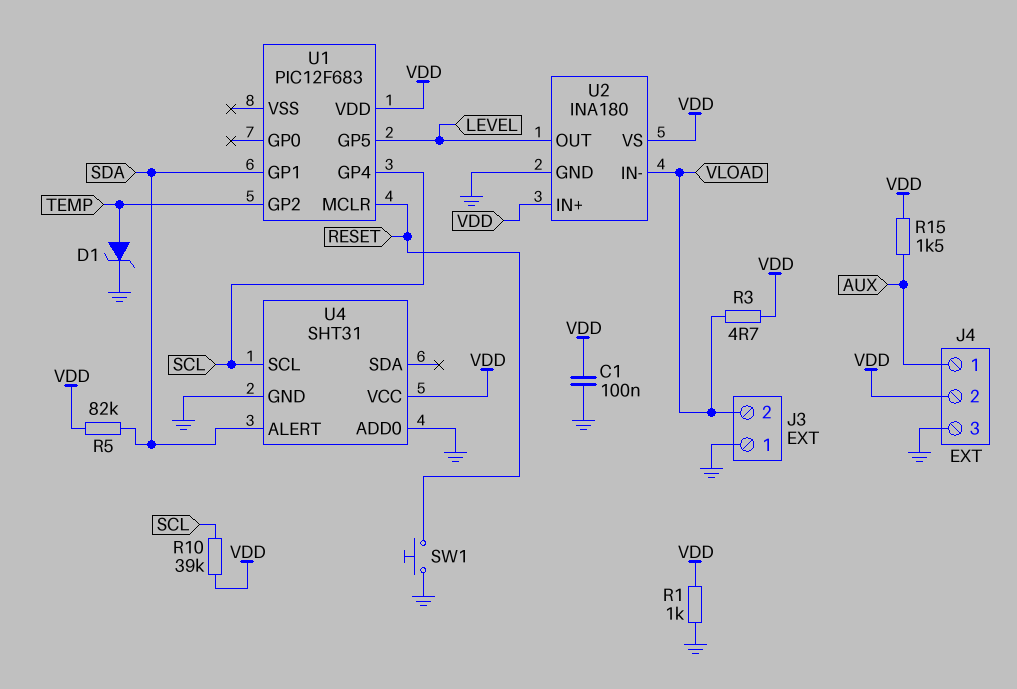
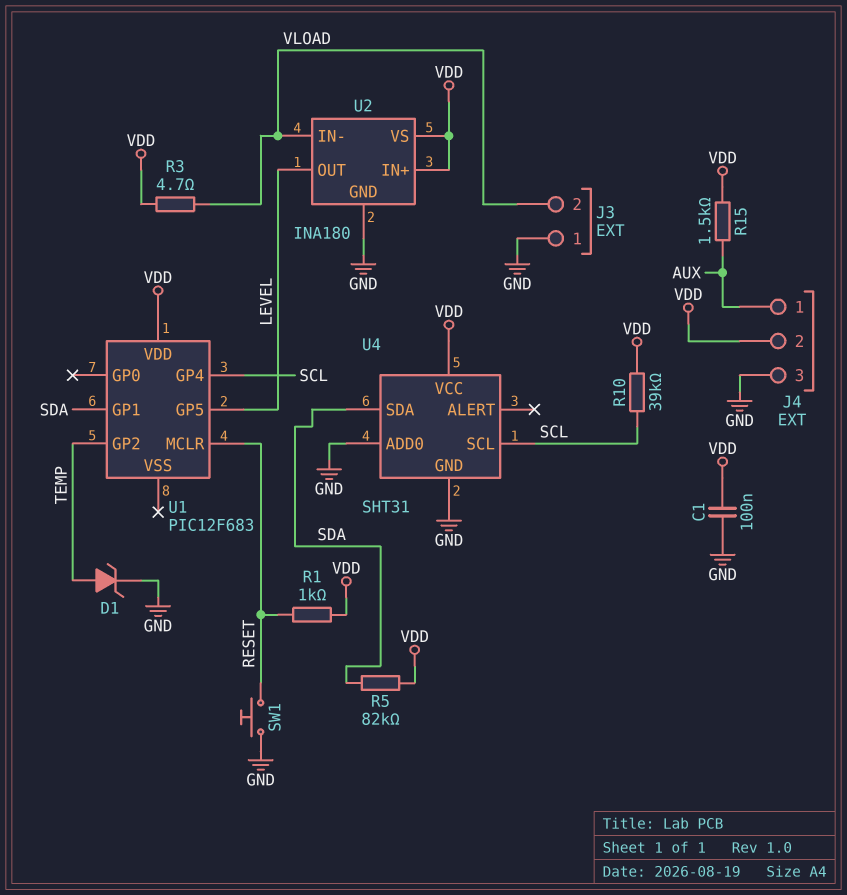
R1: 1k (GND, VDD) -> 1k (RESET, VDD)
U4 pin ALERT: SDA -> none
U4 pin SDA: none -> SDA

